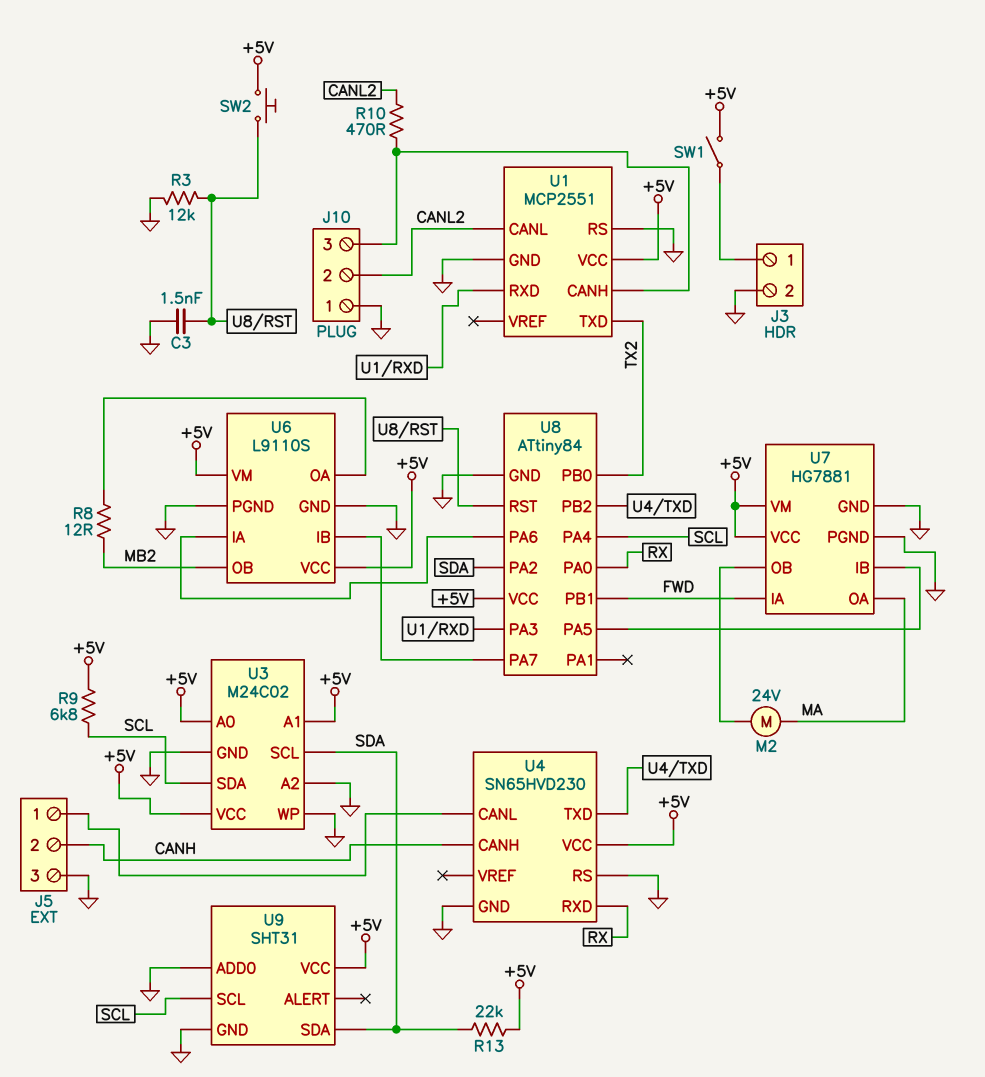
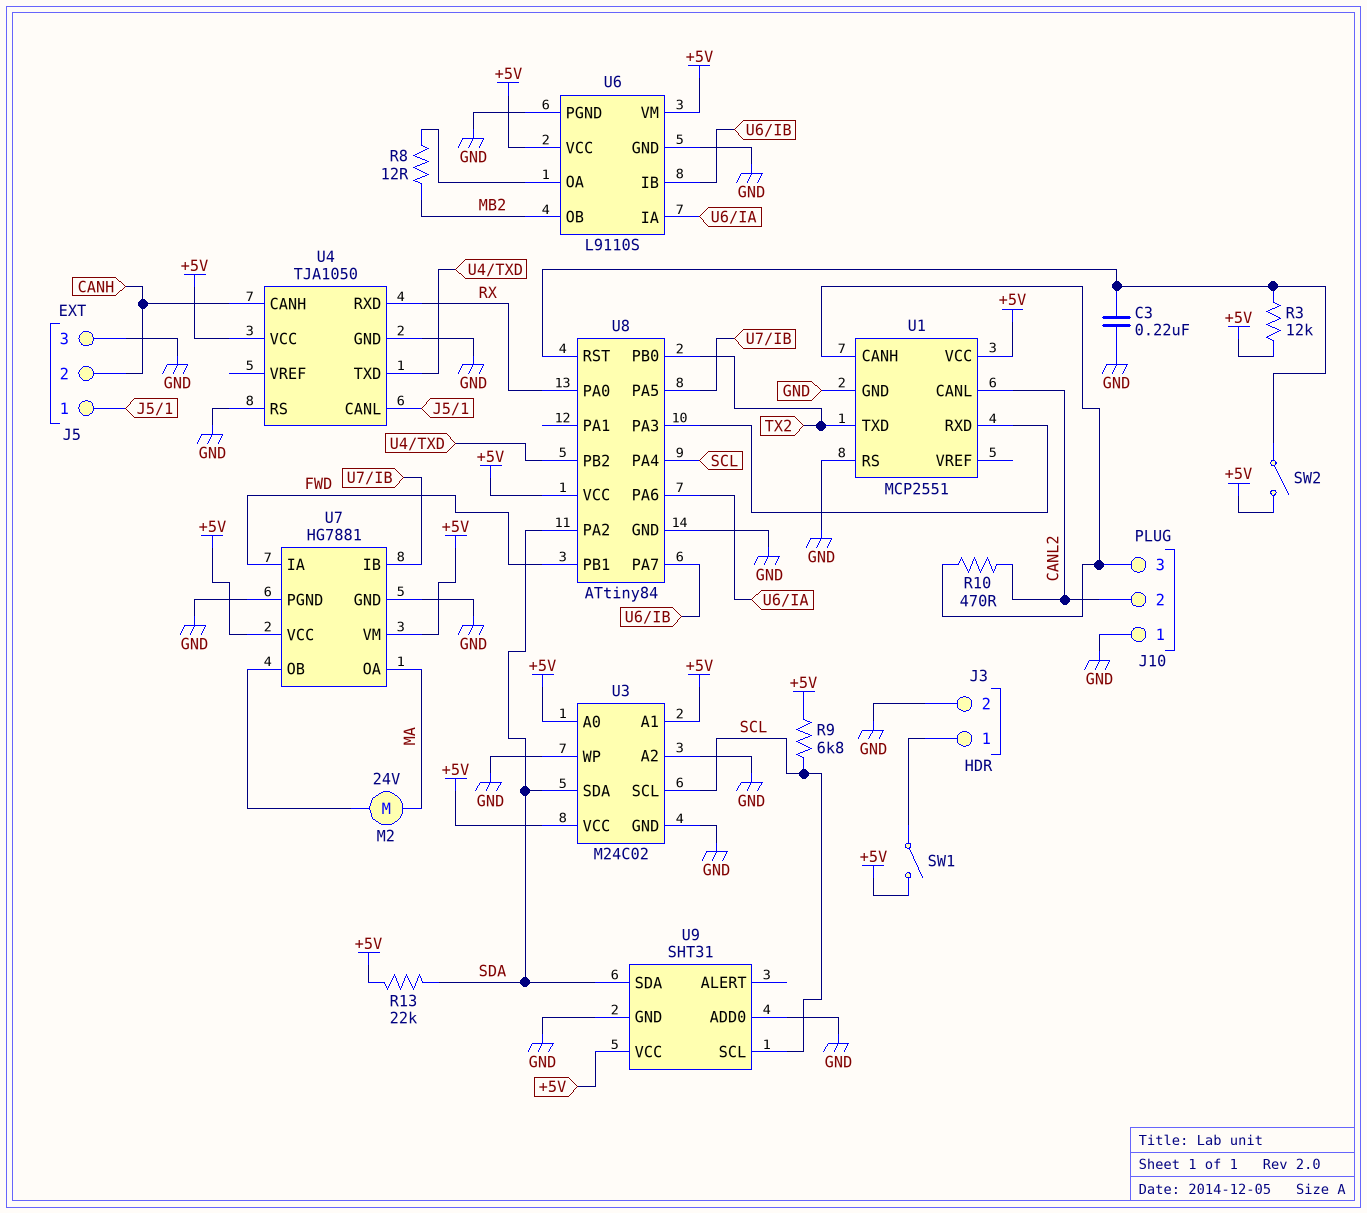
C3: 1.5nF (GND, U8/RST) -> 220nF (GND, U8/RST)
R3: 12k (GND, U8/RST) -> 12k (+5V, U8/RST)
SW2: button (+5V, U8/RST) -> switch (+5V, U8/RST)
U3 pin SCL: SDA -> SCL
U3 pin SDA: SCL -> SDA
U4: SN65HVD230 -> TJA1050

